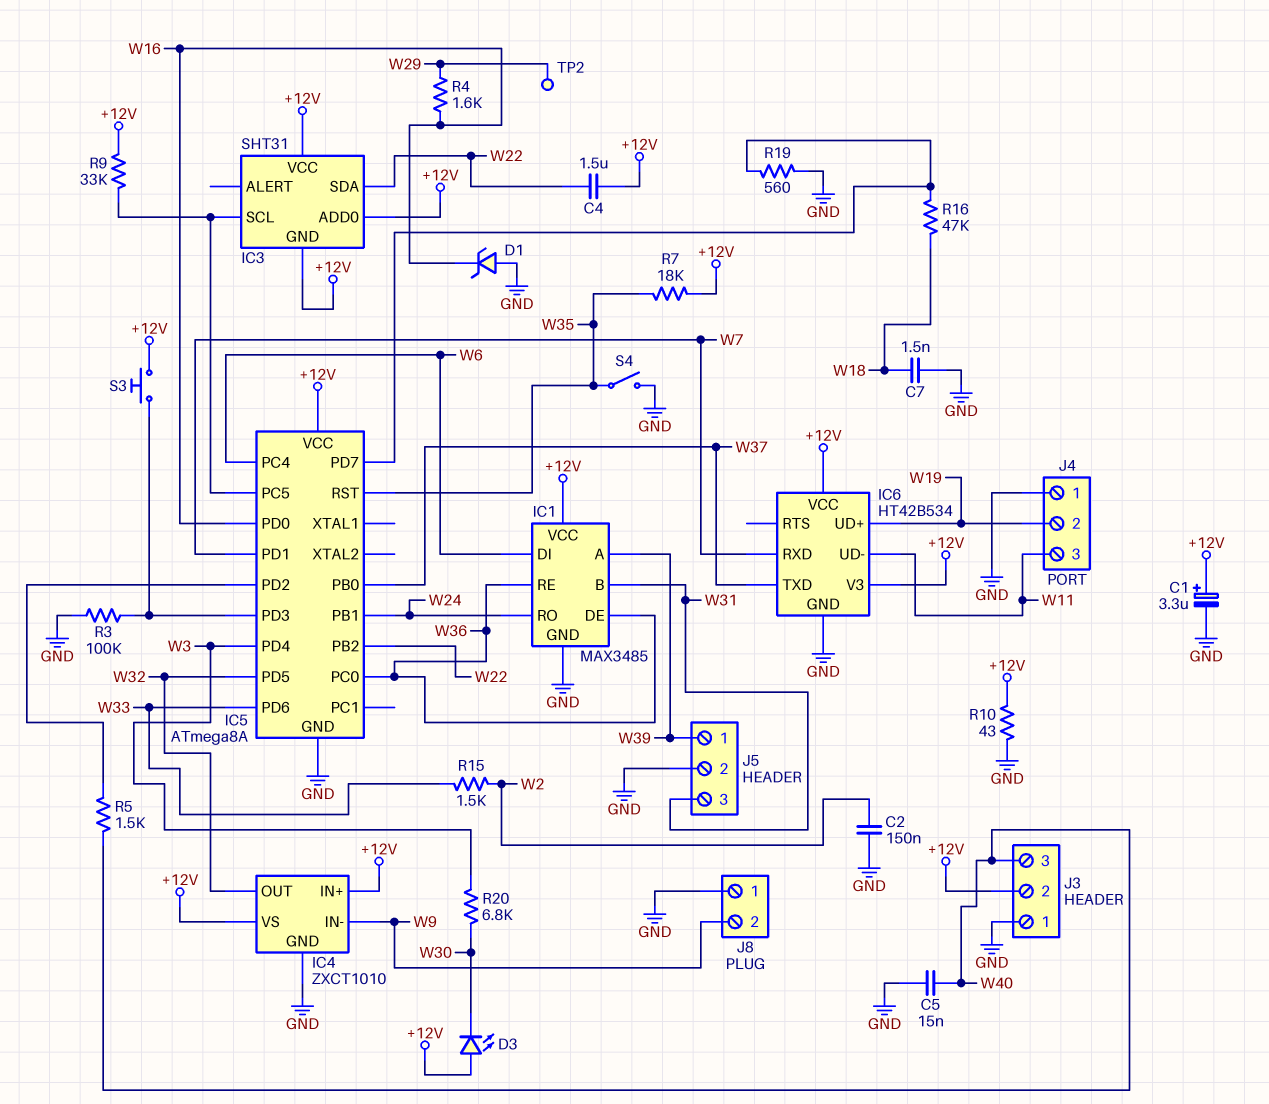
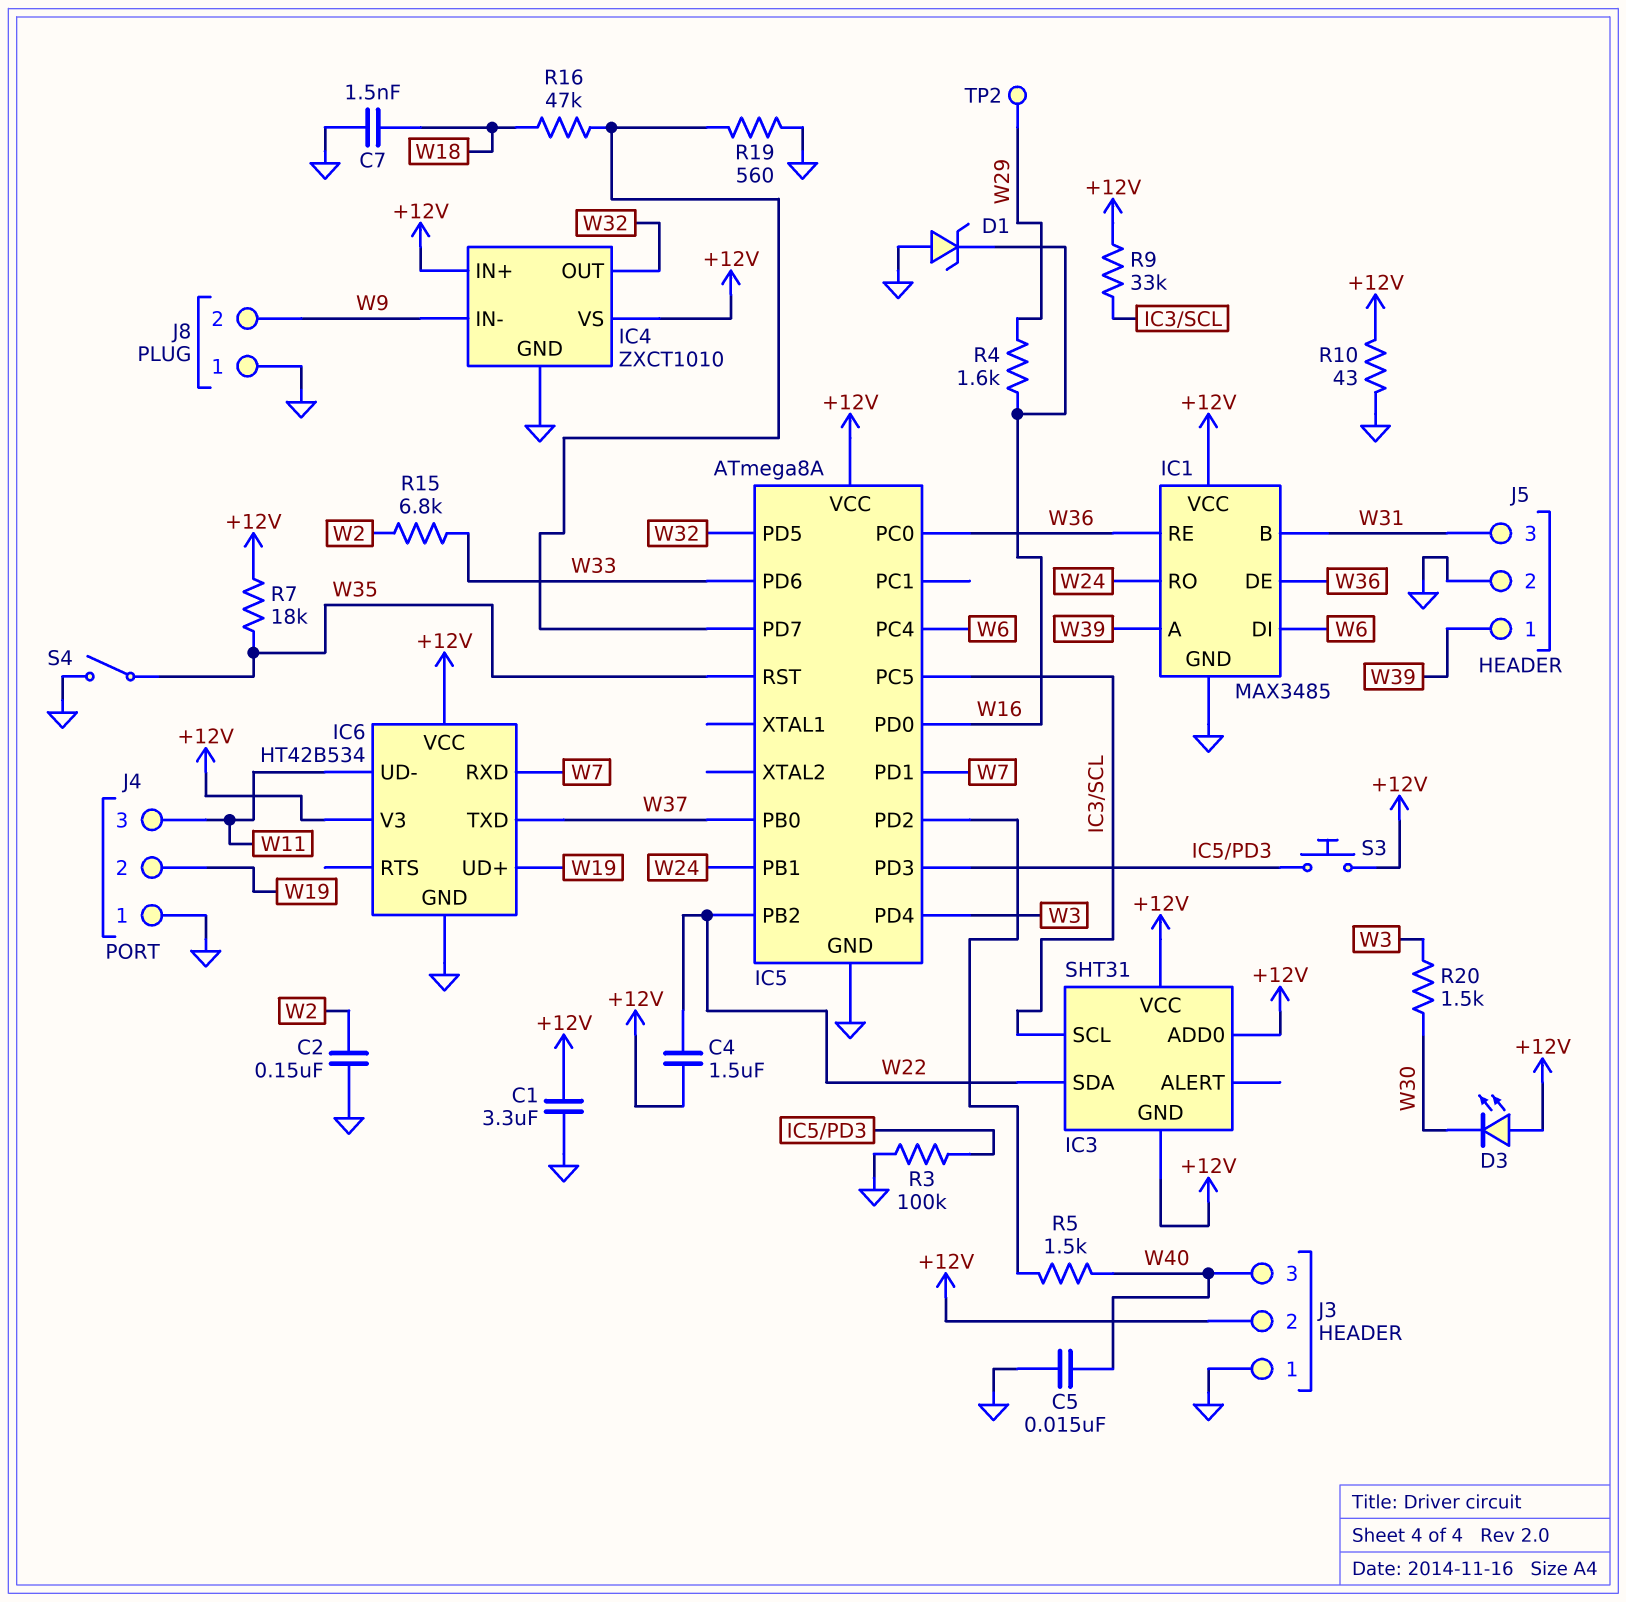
C1: 3.3uF (plus +12V, minus GND) -> 3.3uF (+12V, GND)
R15: 1.5k (W2, W33) -> 6.8k (W2, W33)
R20: 6.8k (W3, W30) -> 1.5k (W3, W30)

